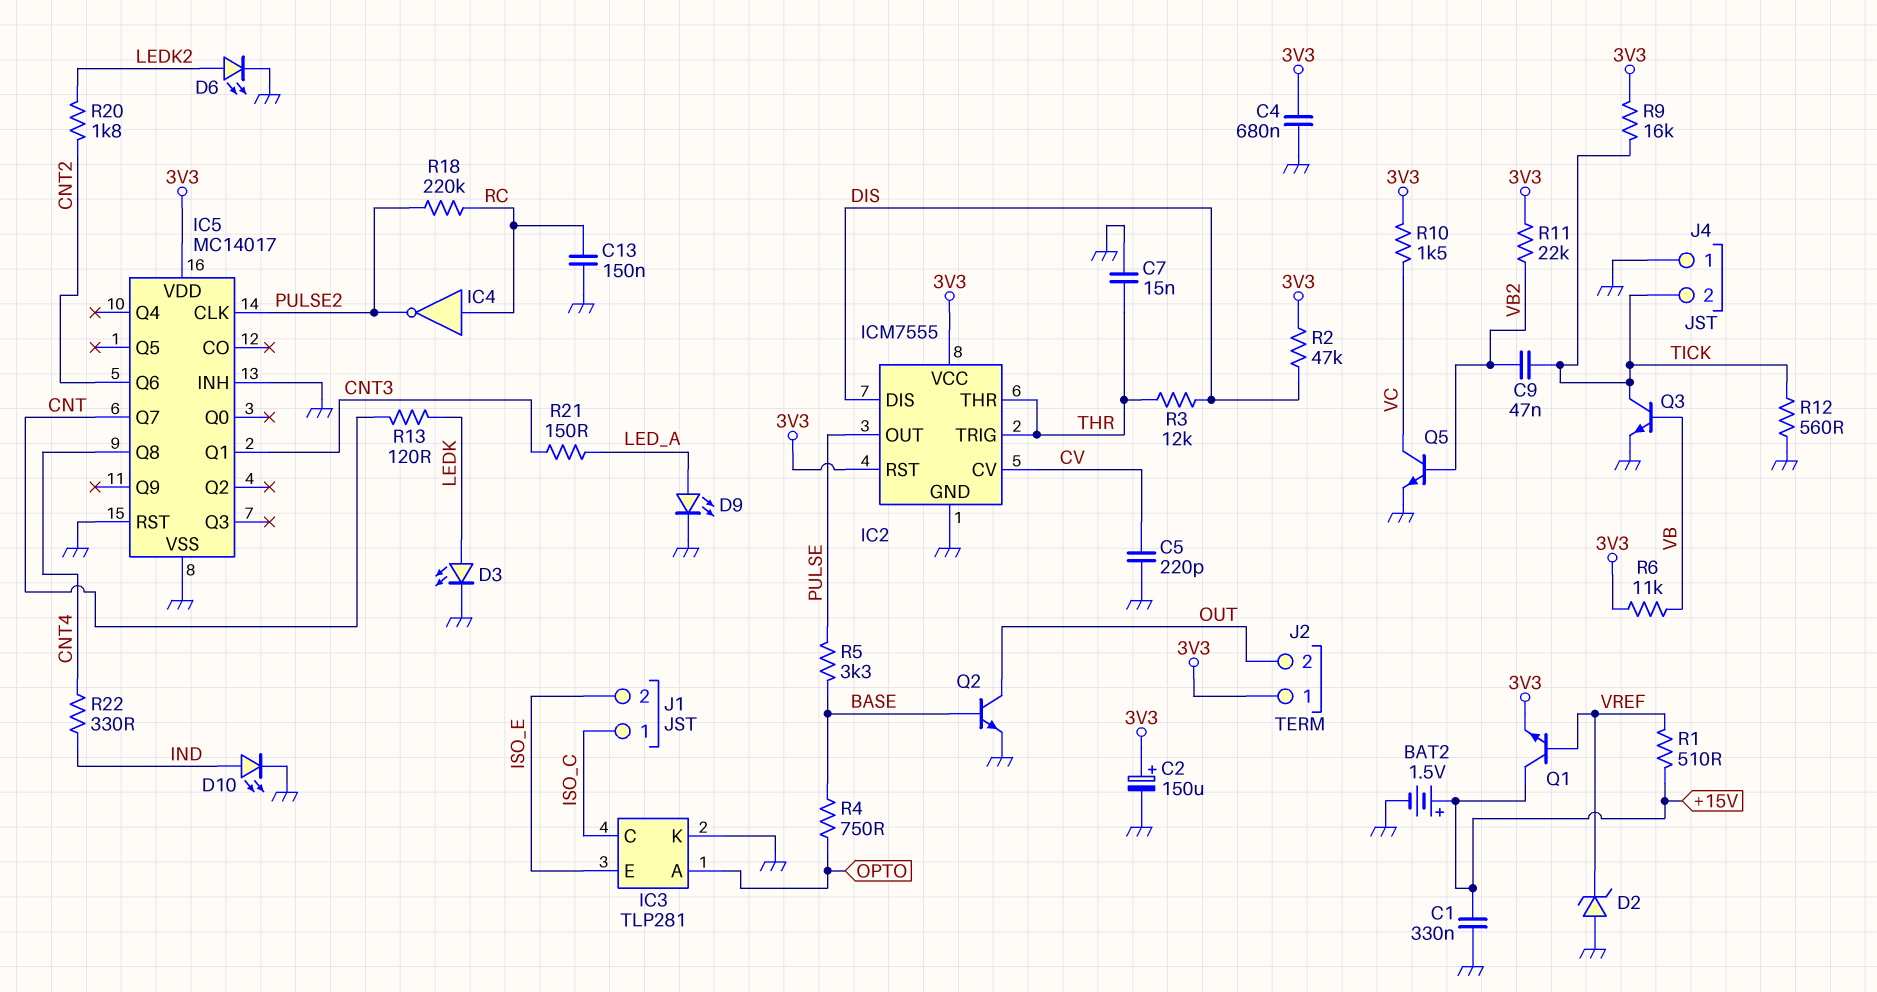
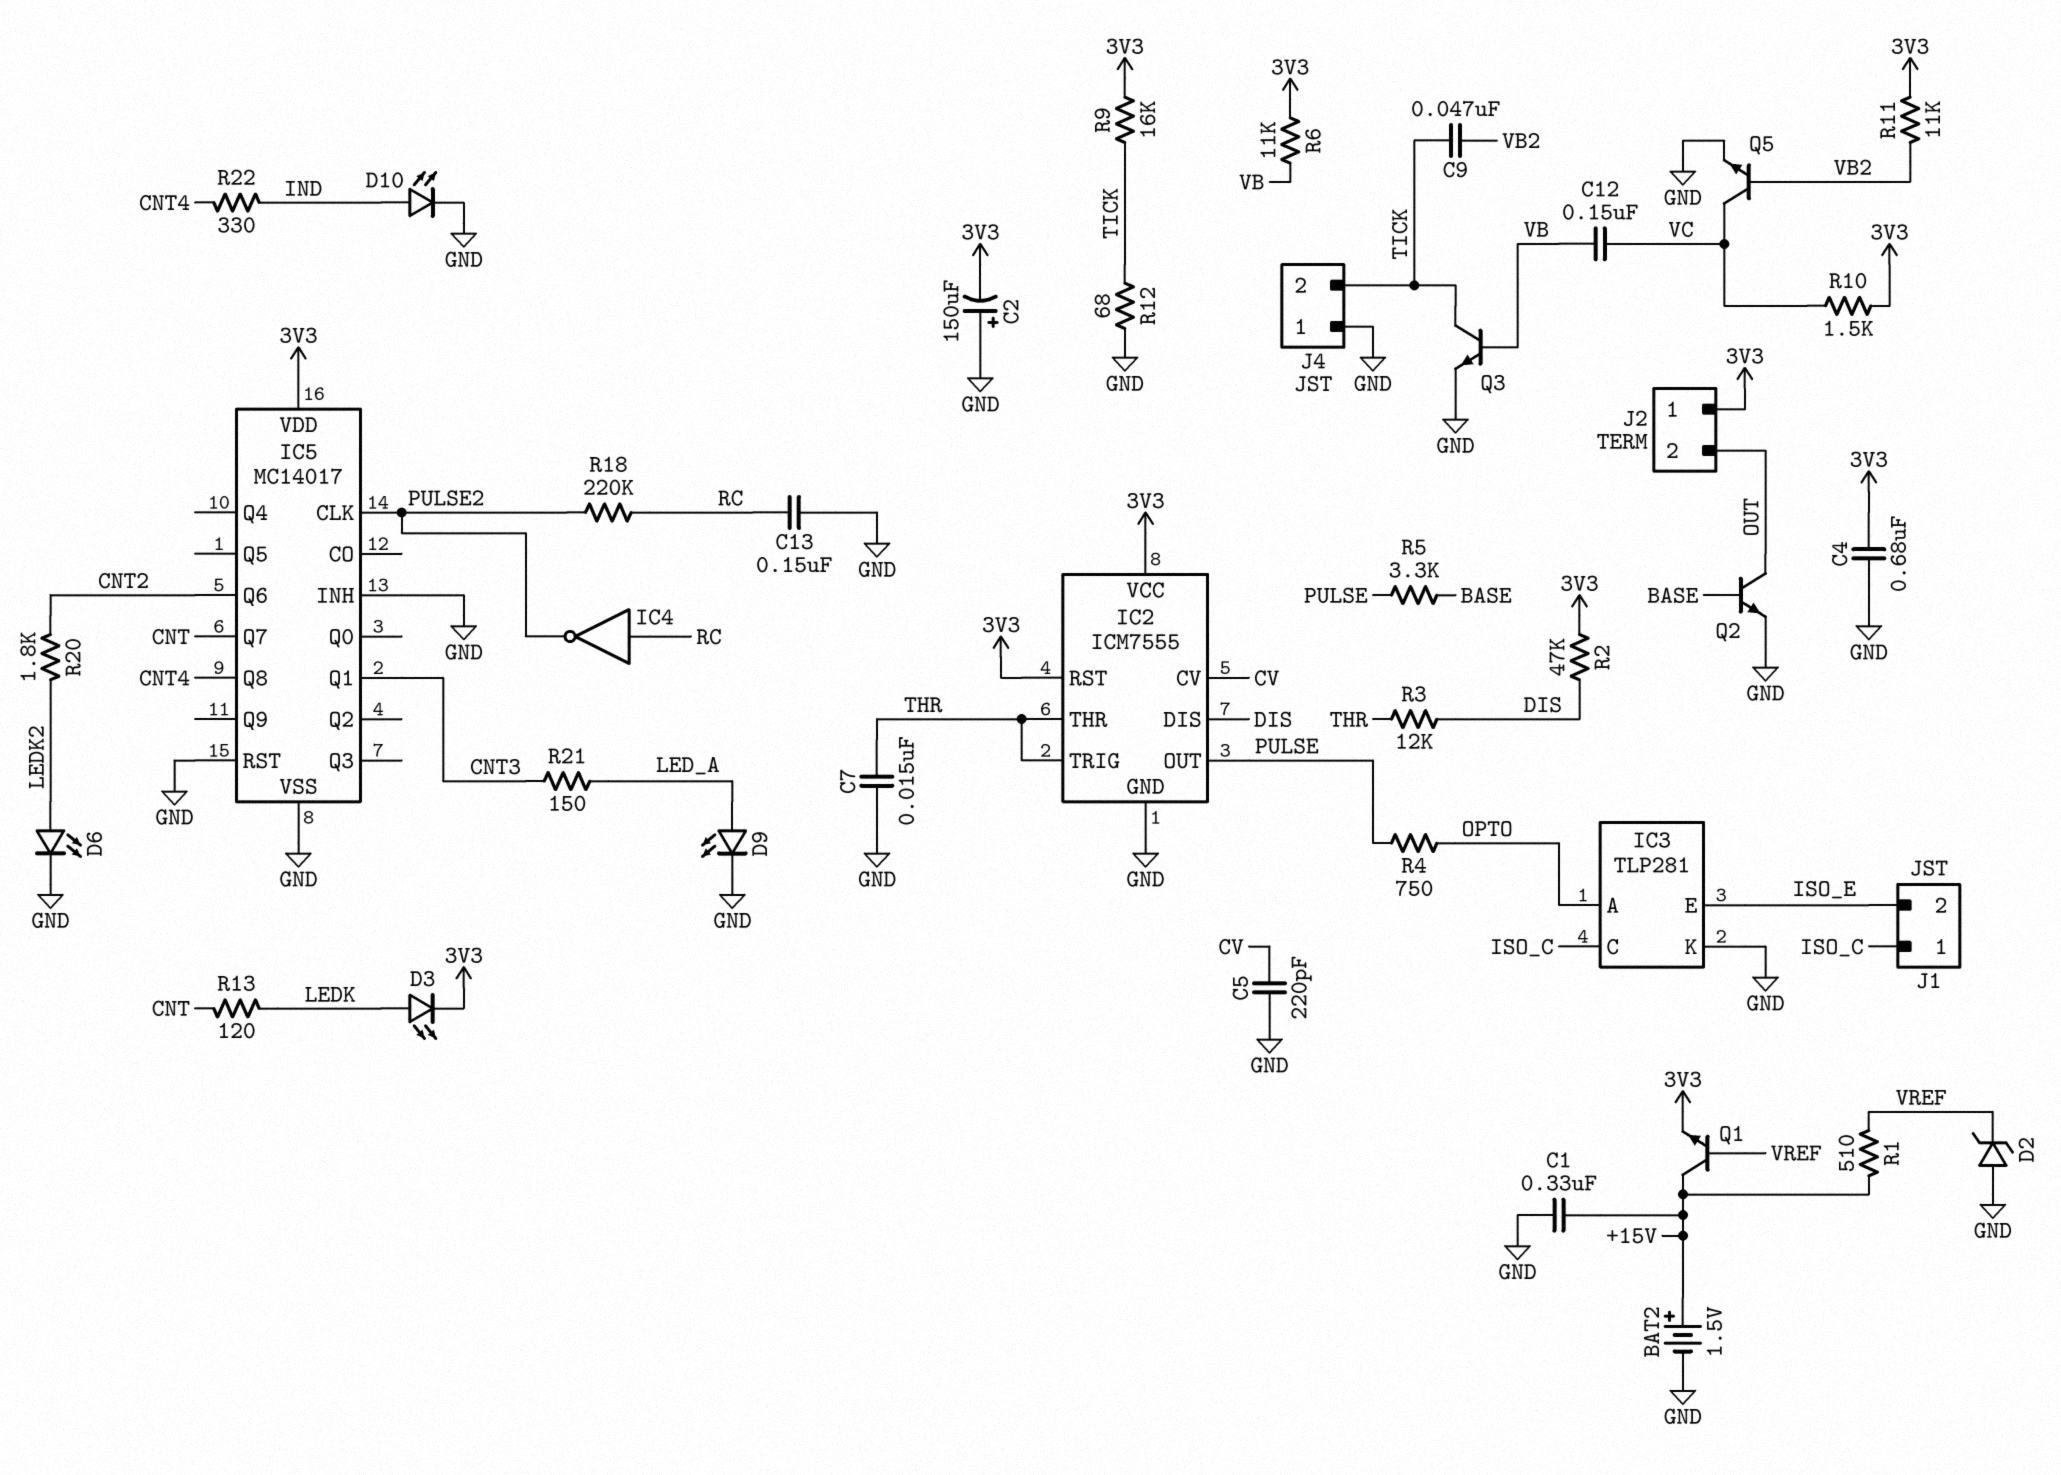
C2: 150uF (plus 3V3, minus GND) -> 150uF (plus GND, minus 3V3)
C12: none -> 150nF (VB, VC)
D3: LED (A LEDK, K GND) -> LED (A LEDK, K 3V3)
R4: 750 (BASE, OPTO) -> 750 (OPTO, PULSE)
R11: 22k (3V3, VB2) -> 11k (3V3, VB2)
R12: 560 (GND, TICK) -> 68 (GND, TICK)

